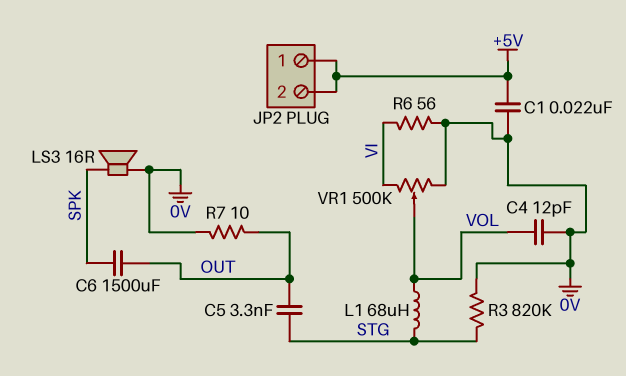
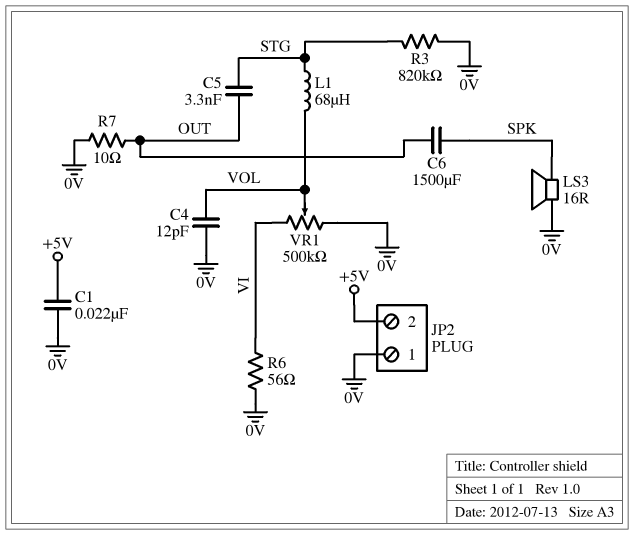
JP2 pin 1: +5V -> 0V

